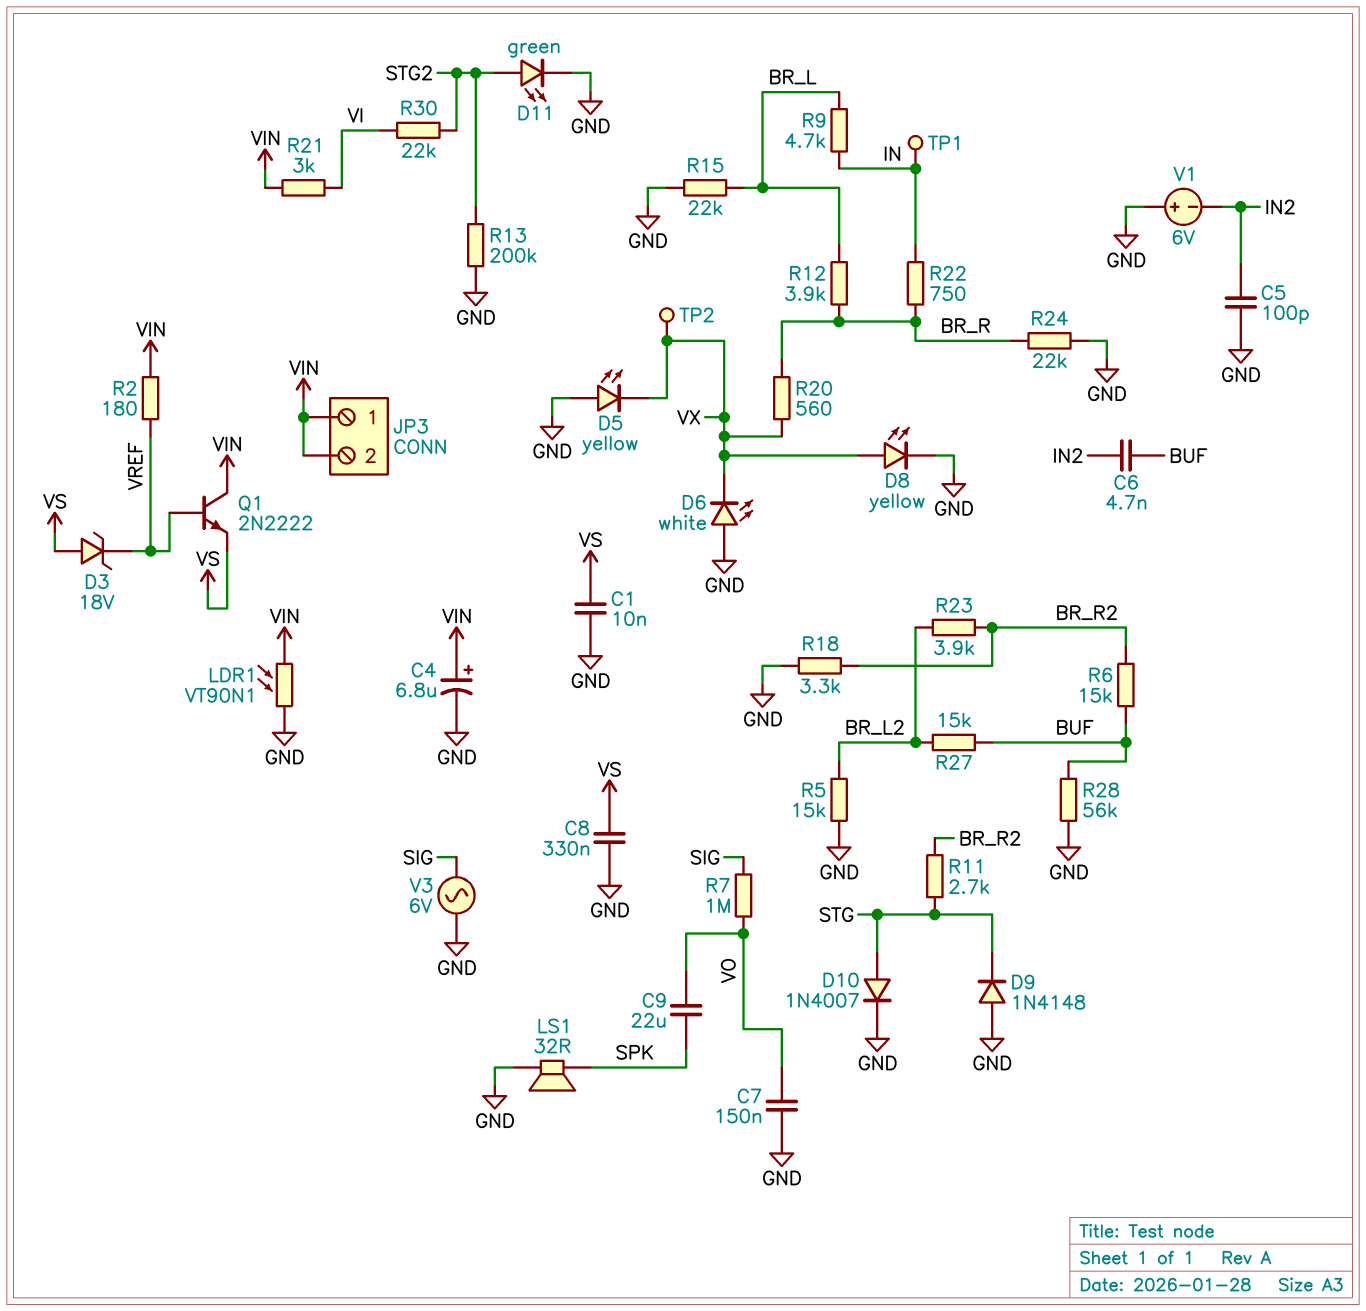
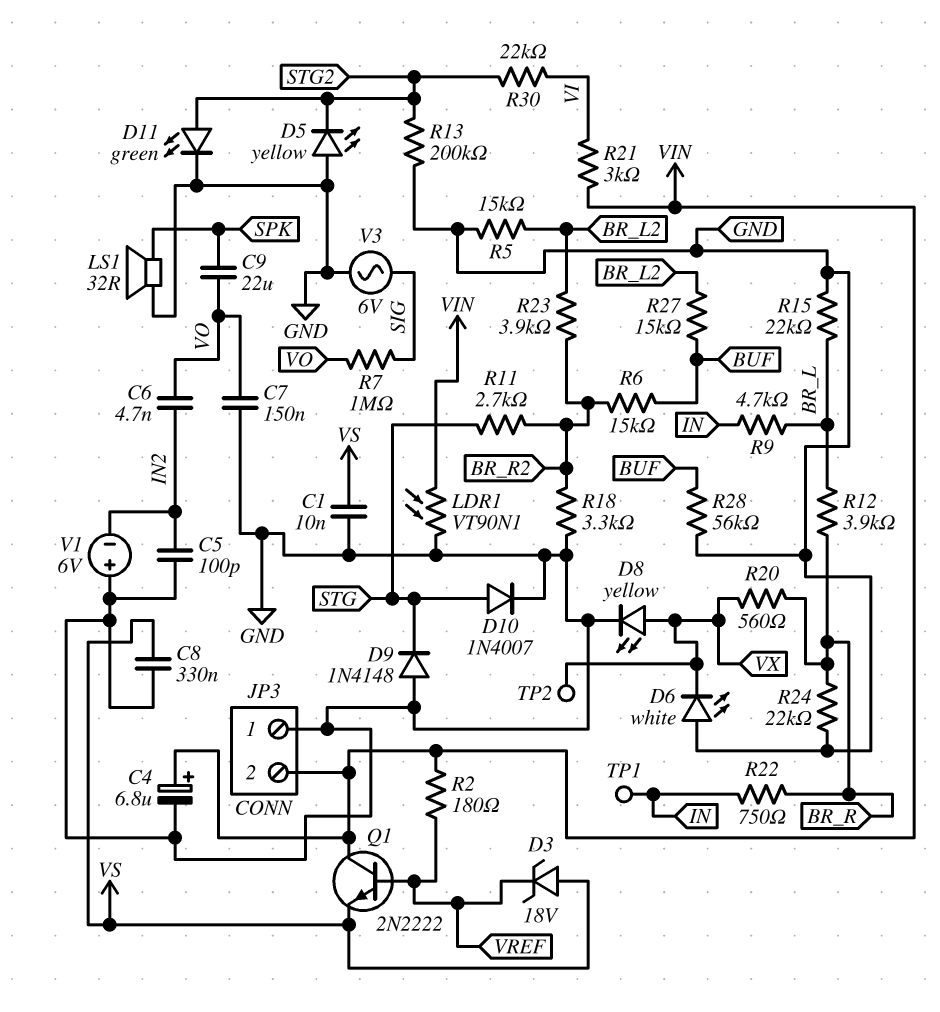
C6: 4.7nF (BUF, IN2) -> 4.7nF (IN2, VO)
D5: LED yellow (A GND, K VX) -> LED yellow (A GND, K STG2)
JP3 pin 1: VIN -> GND

